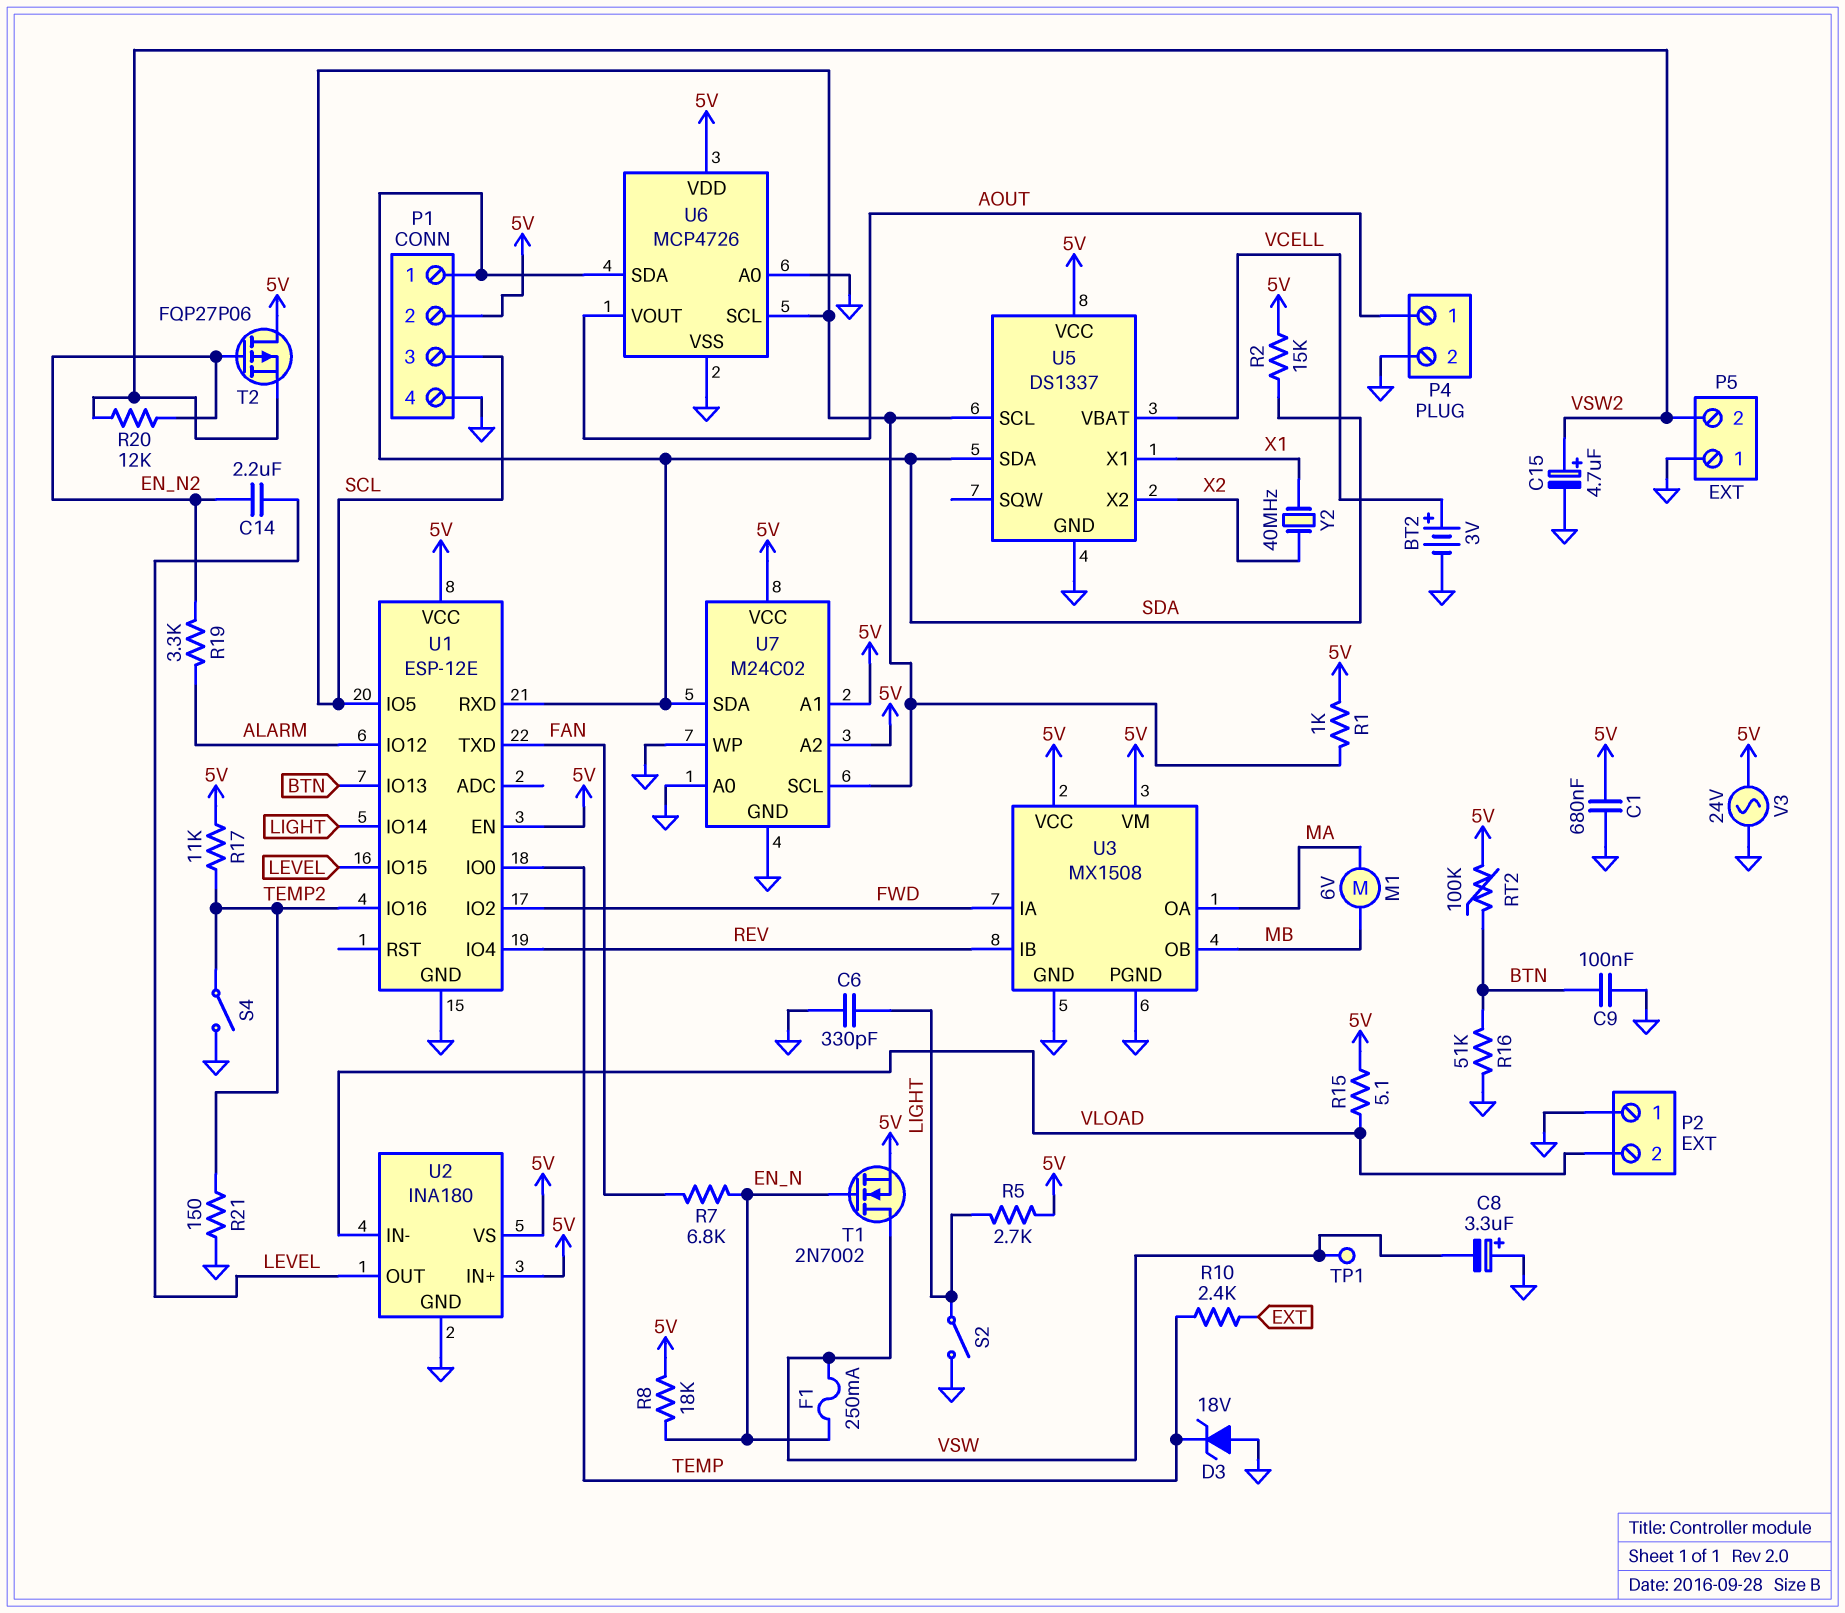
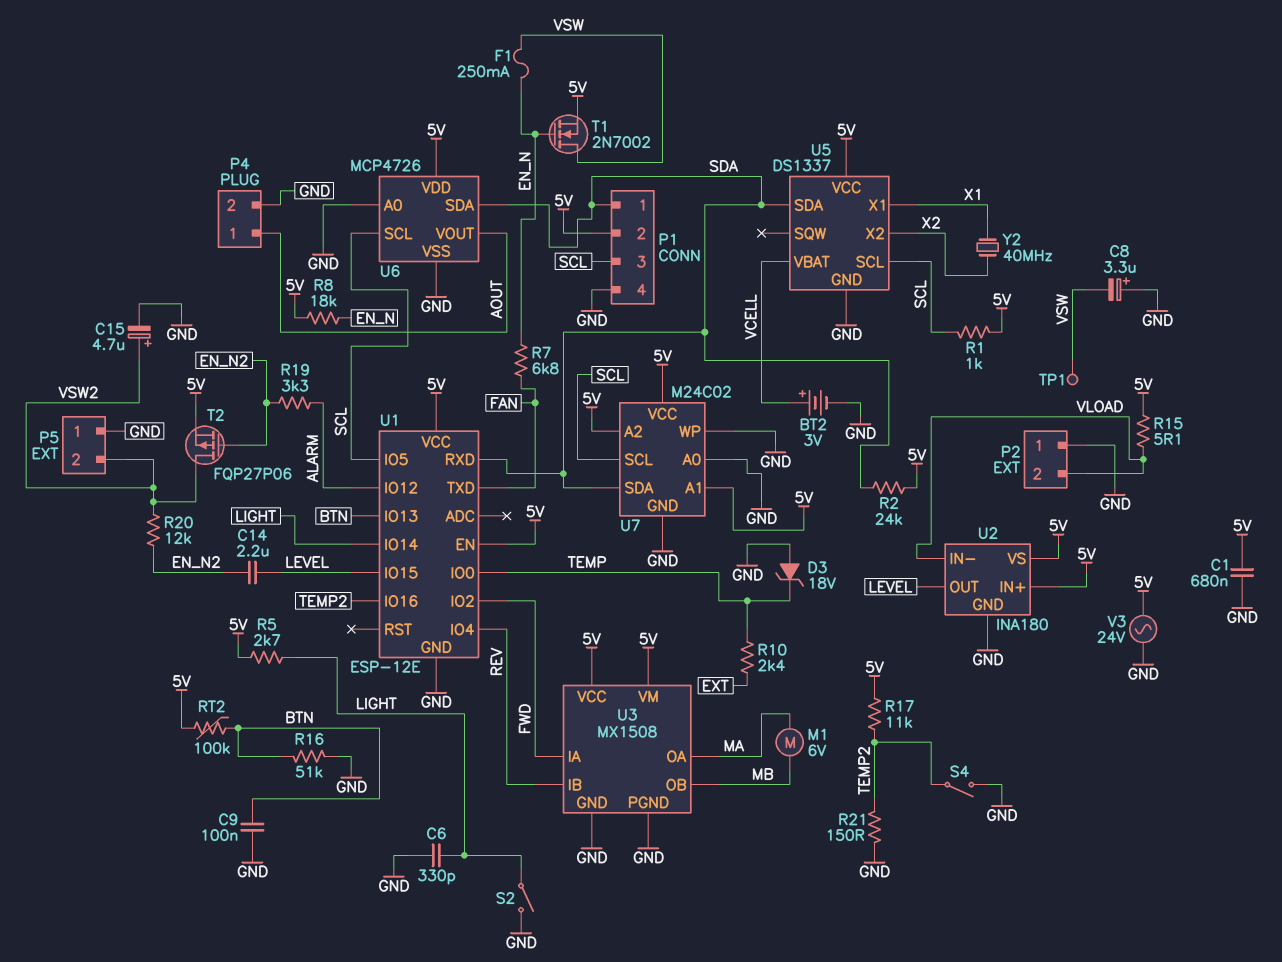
R2: 15k (5V, SDA) -> 24k (5V, SDA)
T2: PMOS FQP27P06 (G EN_N2, D 5V, S VSW2) -> PMOS FQP27P06 (G EN_N2, D VSW2, S 5V)

